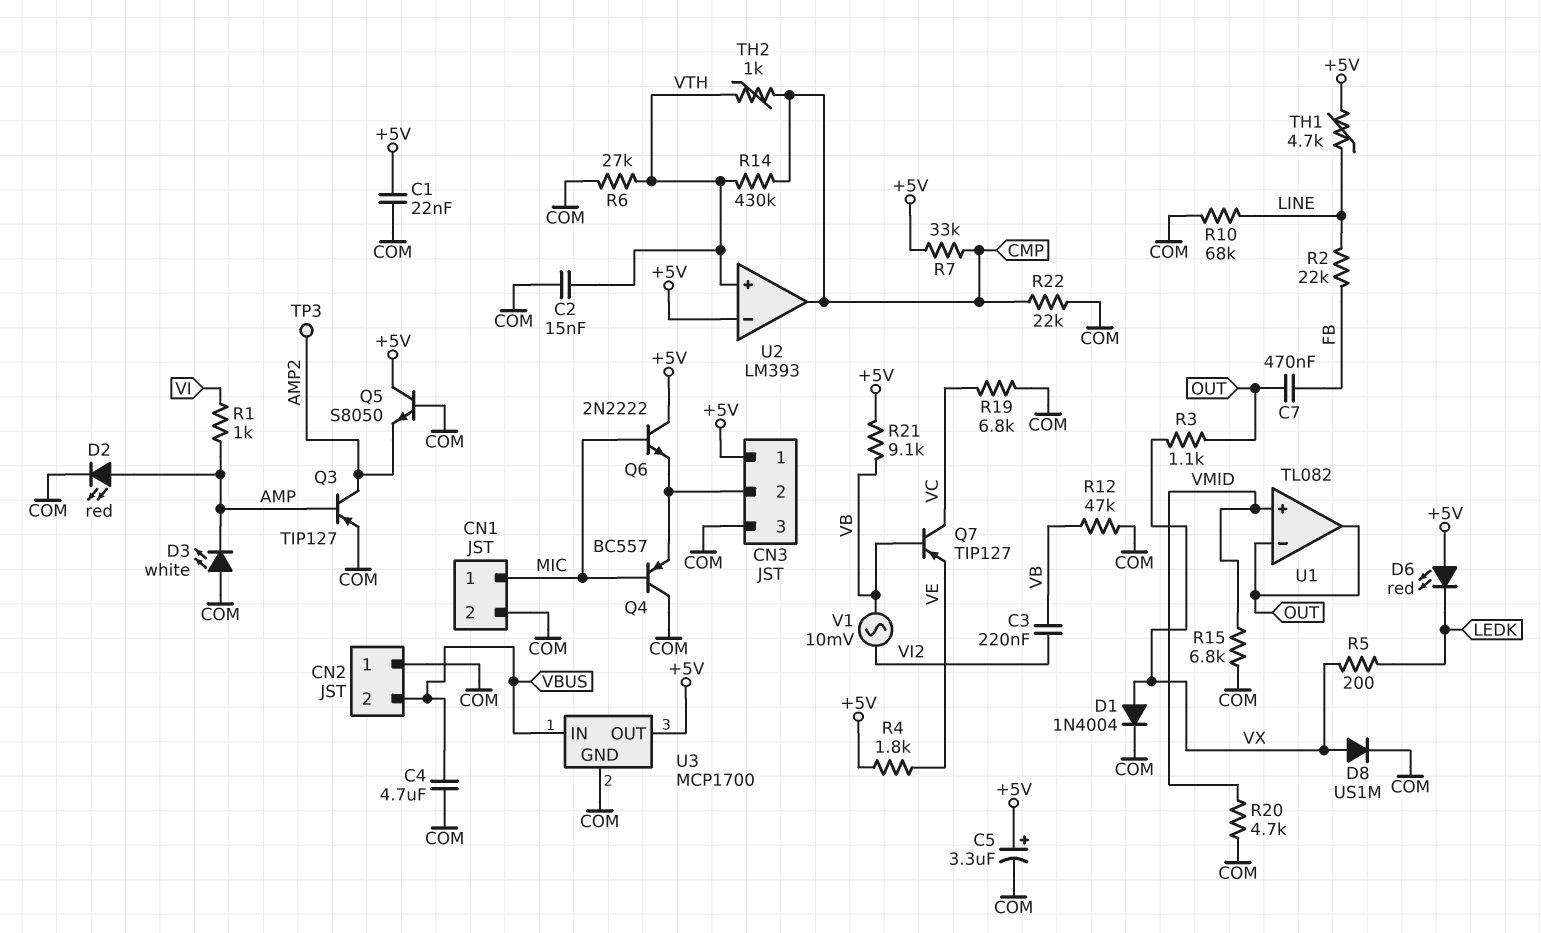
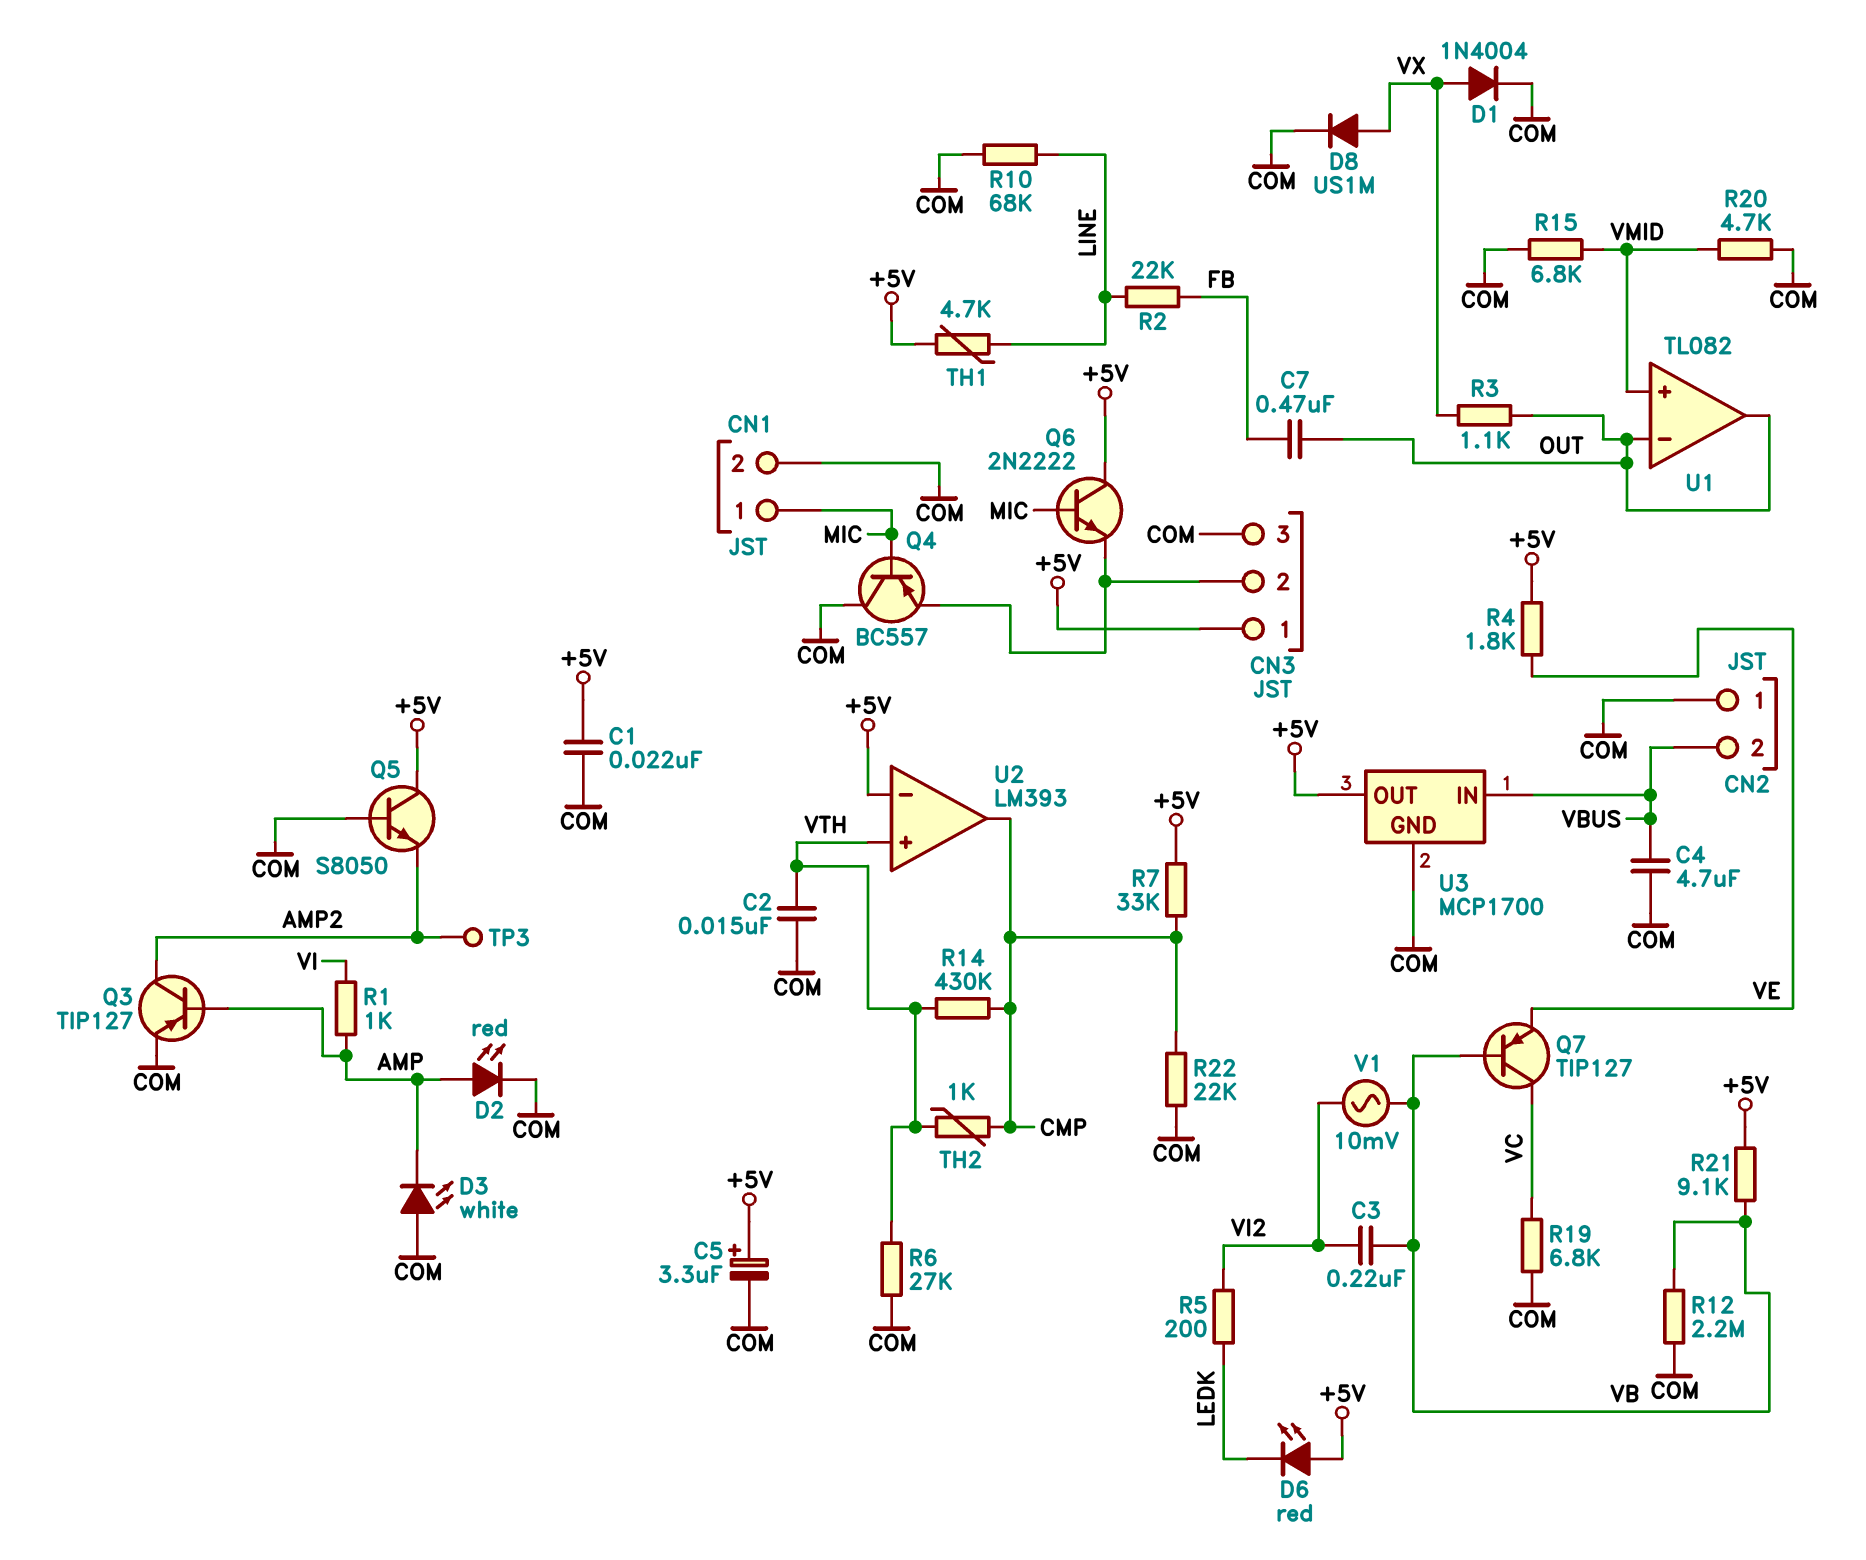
R5: 200 (LEDK, VX) -> 200 (LEDK, VI2)
R12: 47k (COM, VB) -> 2.2M (COM, VB)

